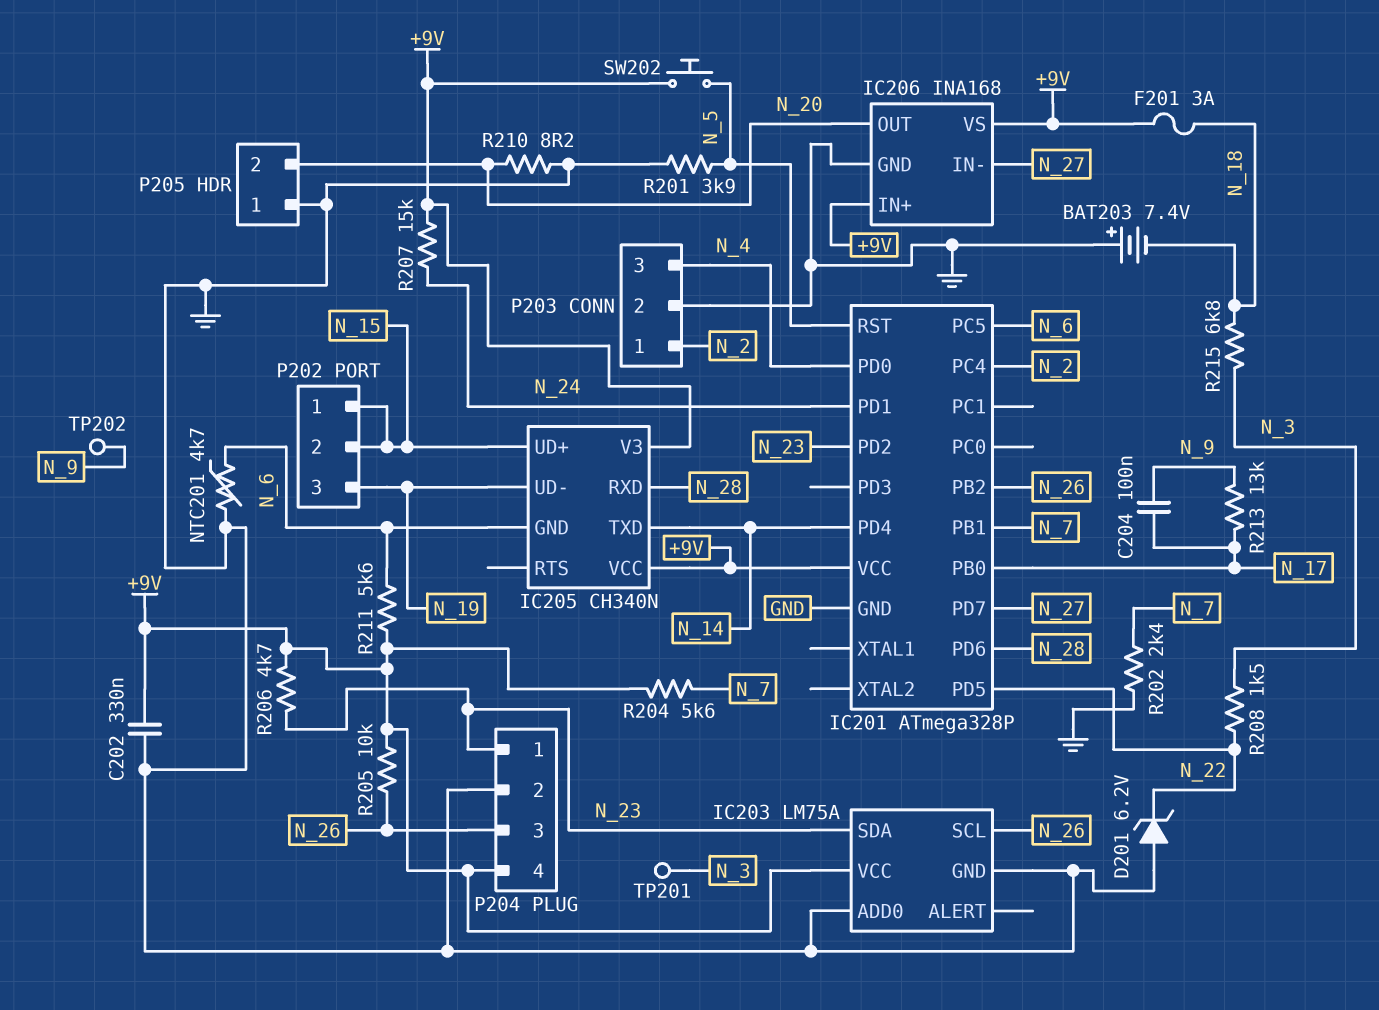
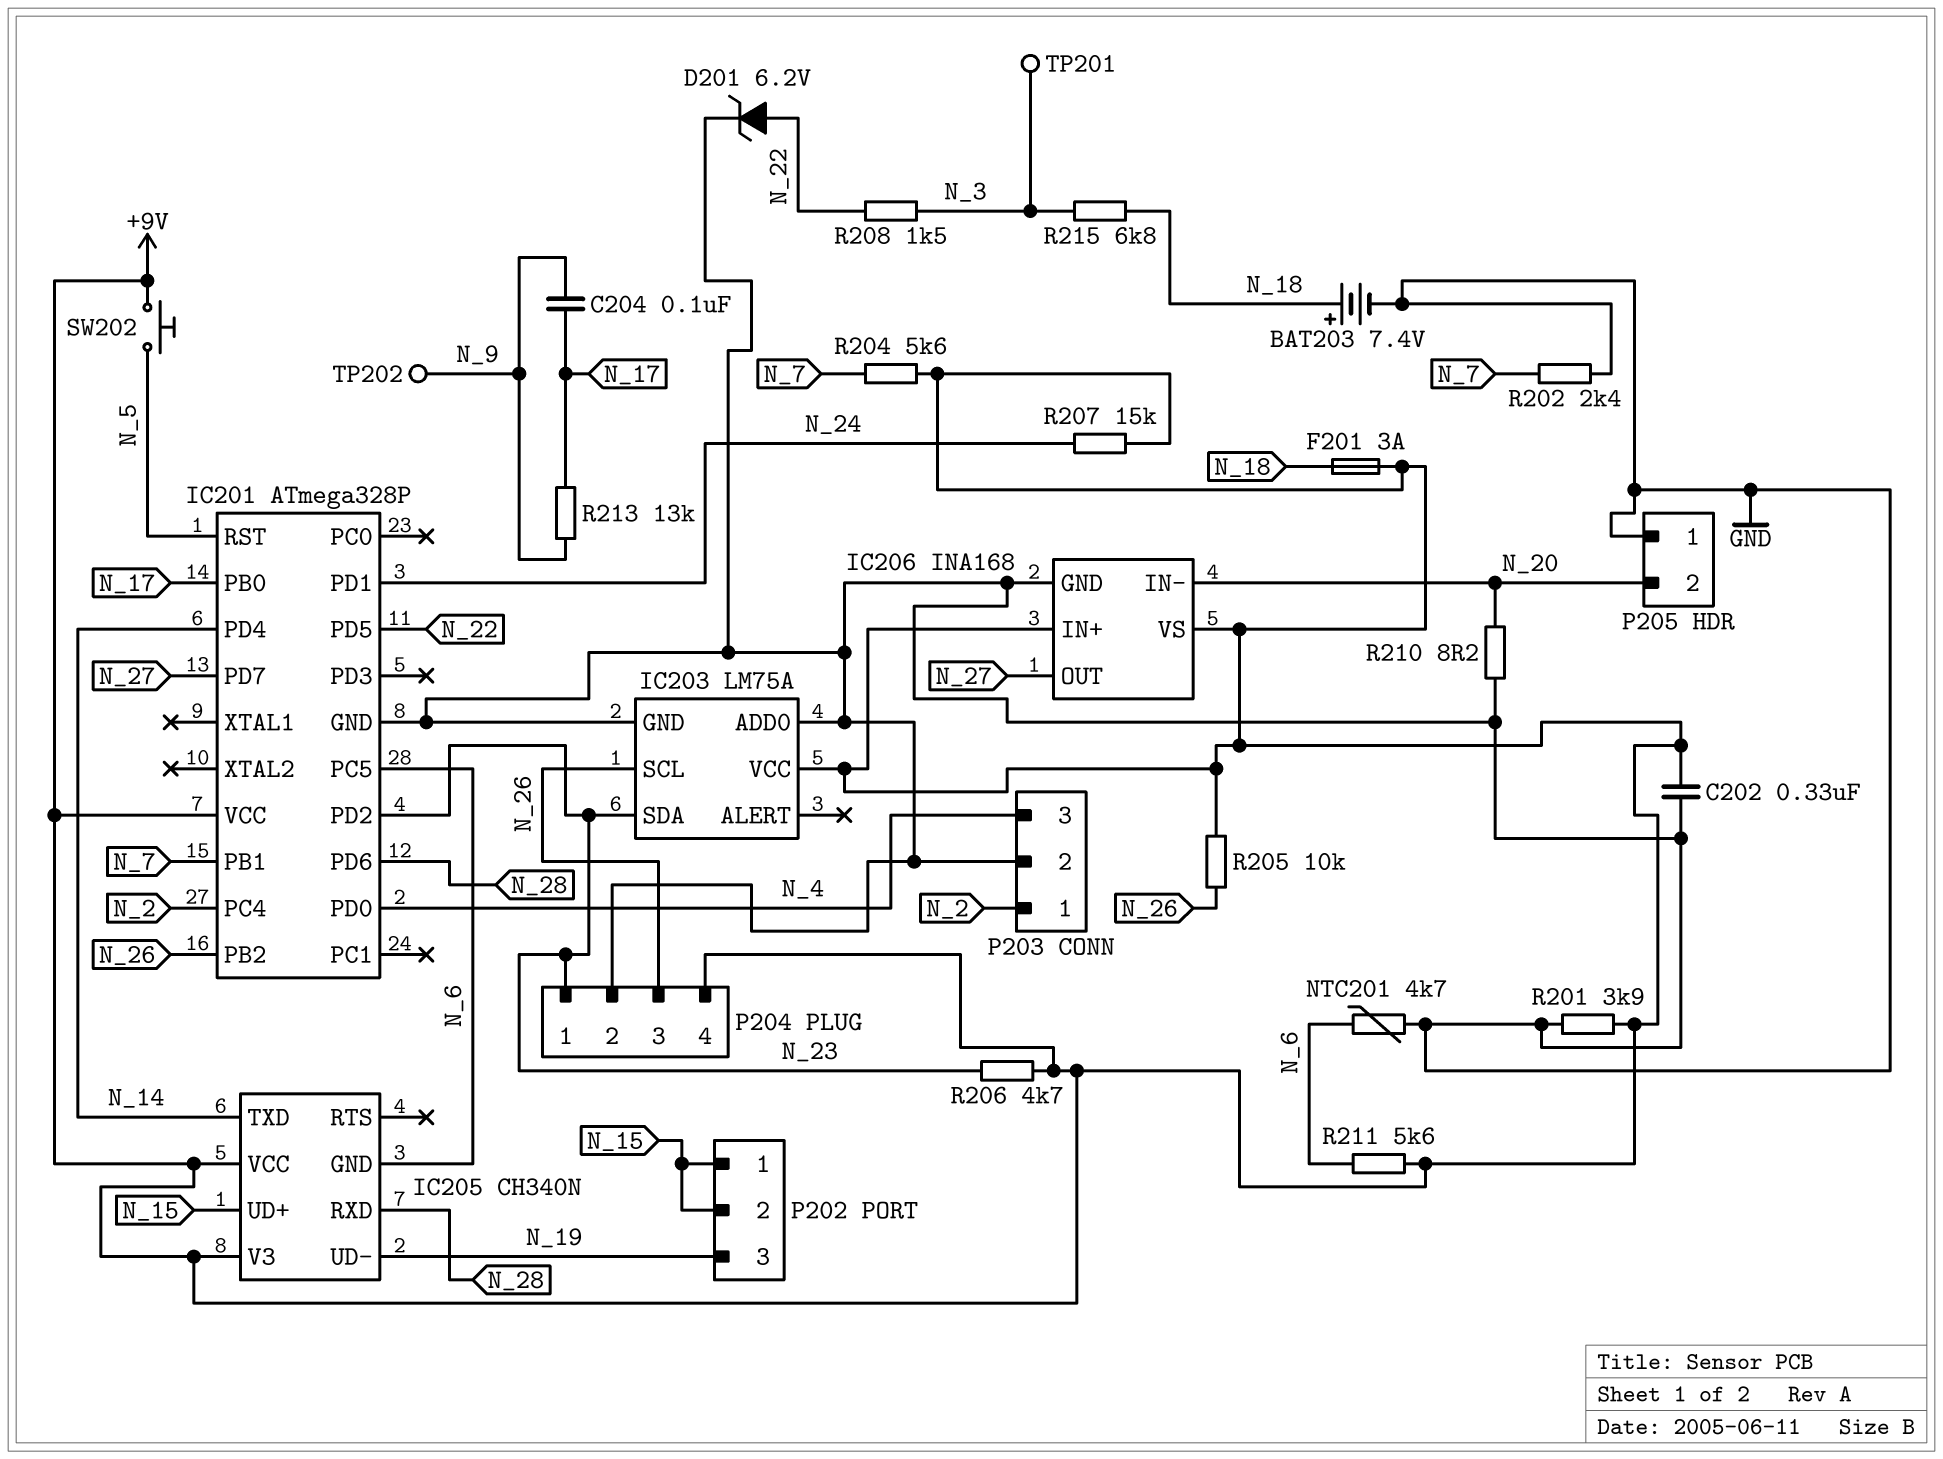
BAT203: 7.4V (plus GND, minus N_18) -> 7.4V (plus N_18, minus GND)
D201: zener 6.2V (A GND, K N_22) -> zener 6.2V (A N_22, K GND)
IC206 pin IN-: N_27 -> N_20
IC206 pin OUT: N_20 -> N_27
R201: 3.9k (GND, N_5) -> 3.9k (+9V, GND)

